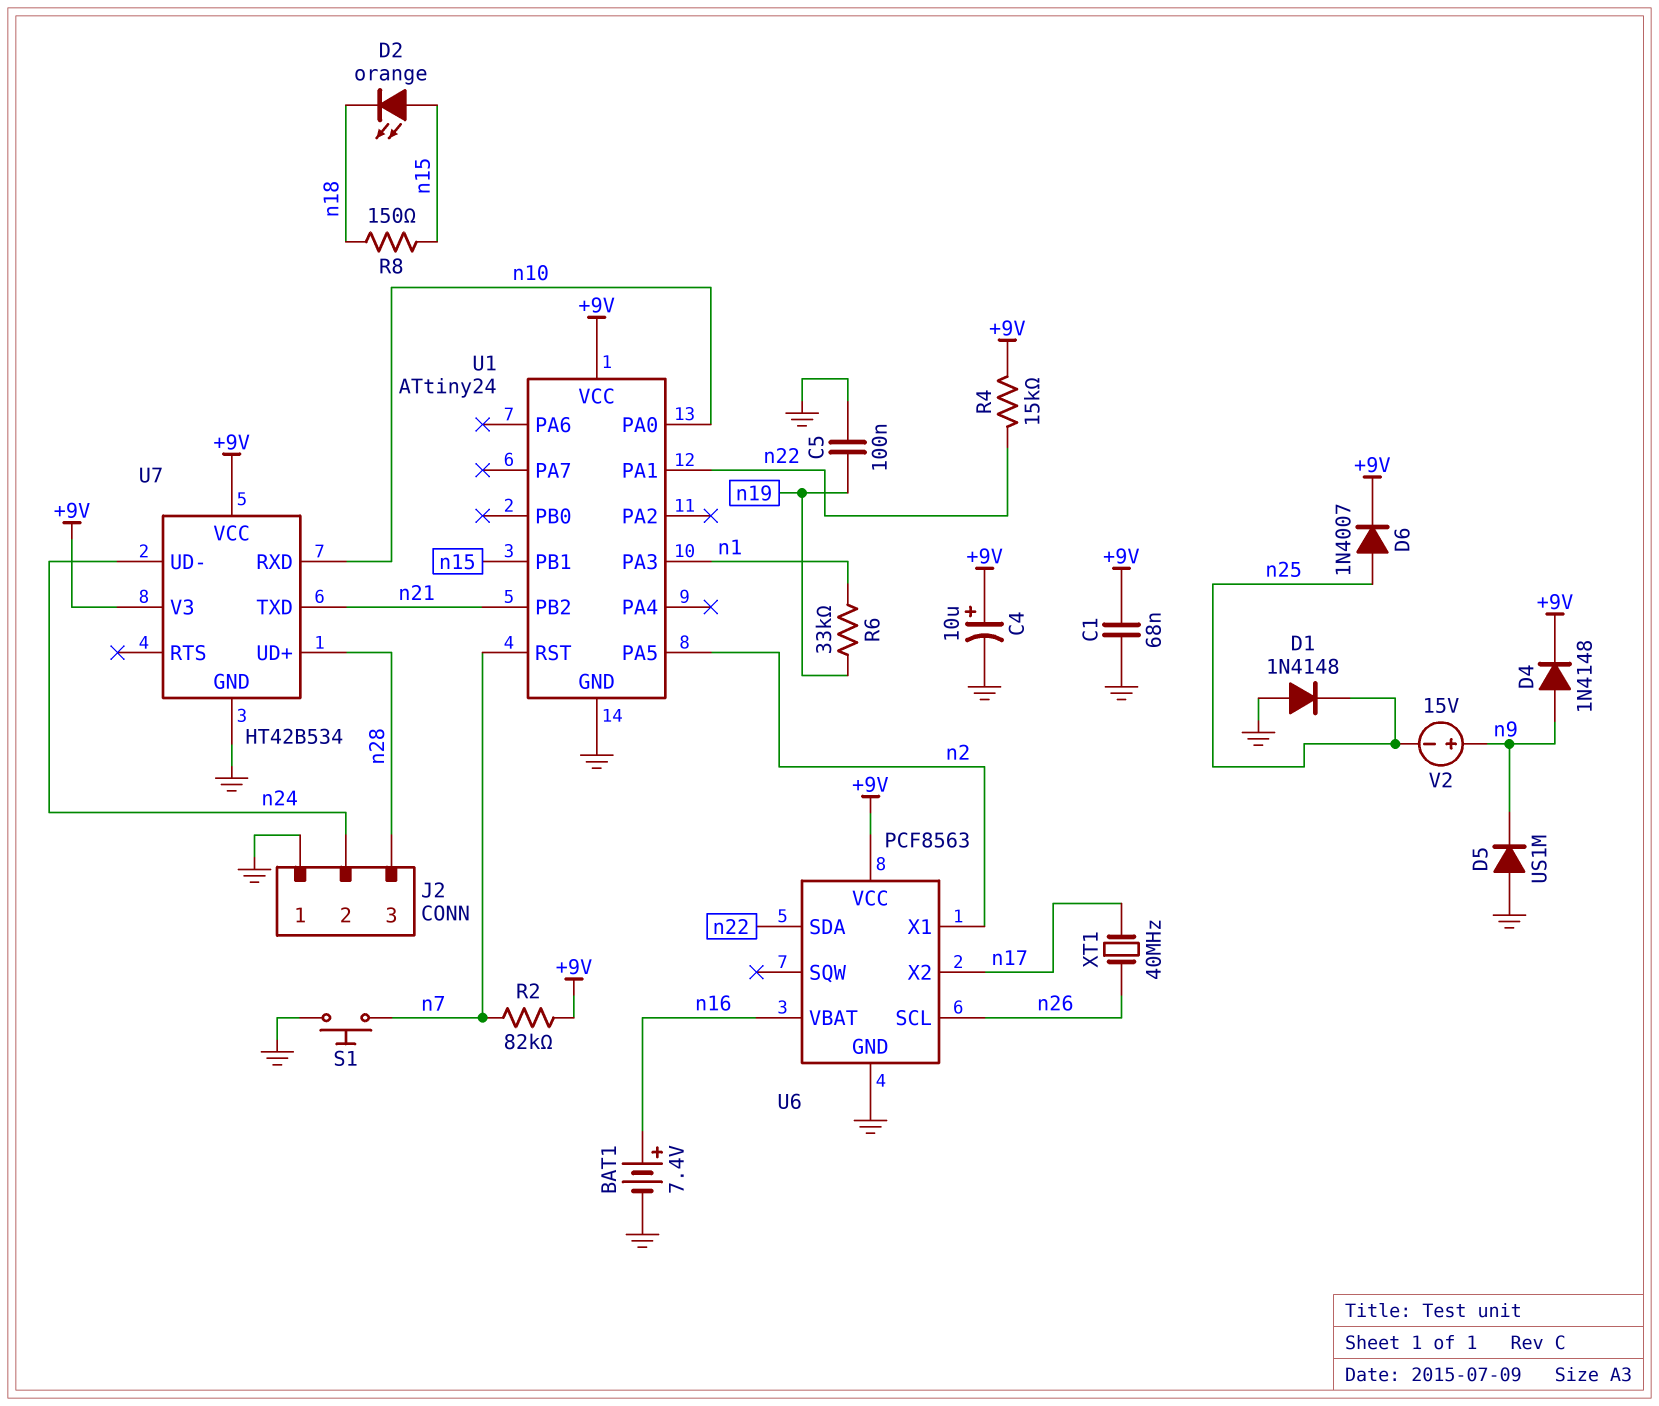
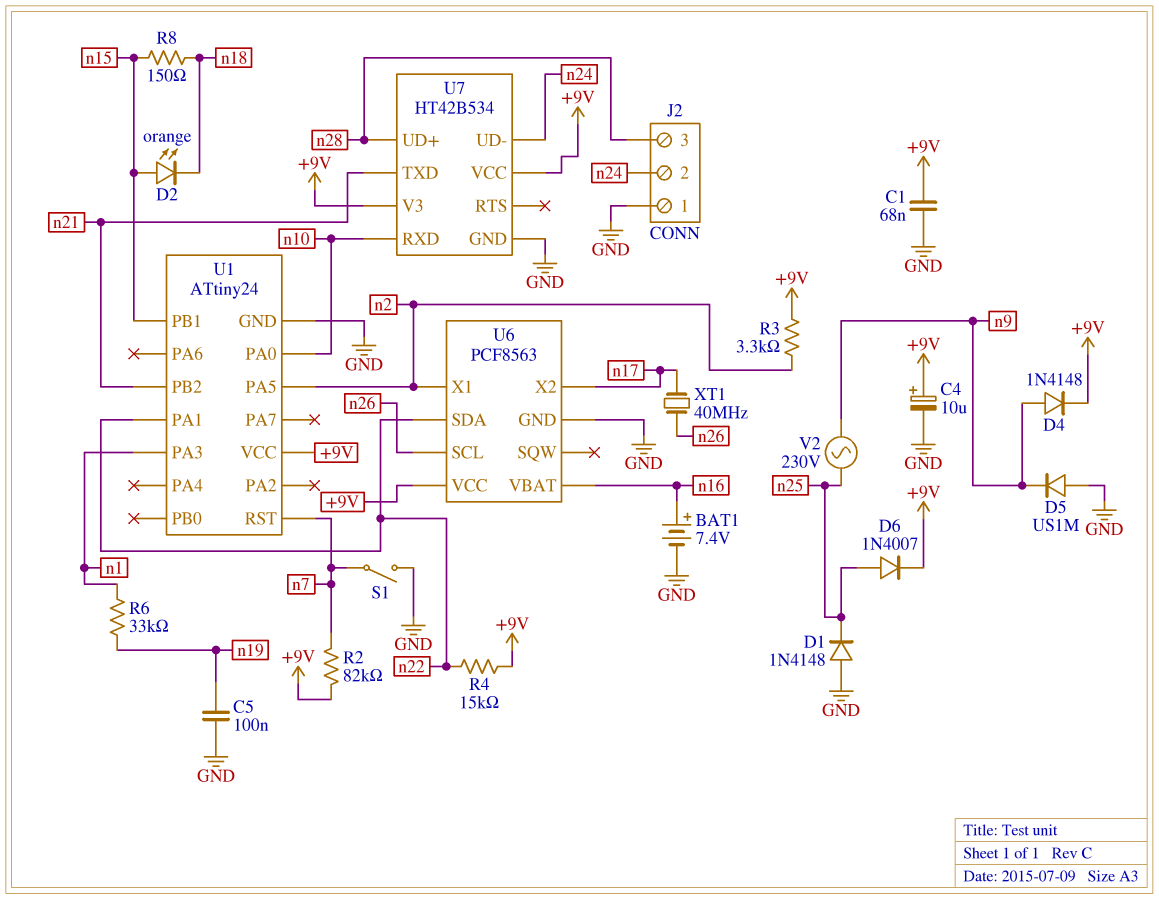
R3: none -> 3.3k (+9V, n2)
S1: button (GND, n7) -> switch (GND, n7)
V2: 15V (plus n9, minus n25) -> AC 230V (n9, n25)

